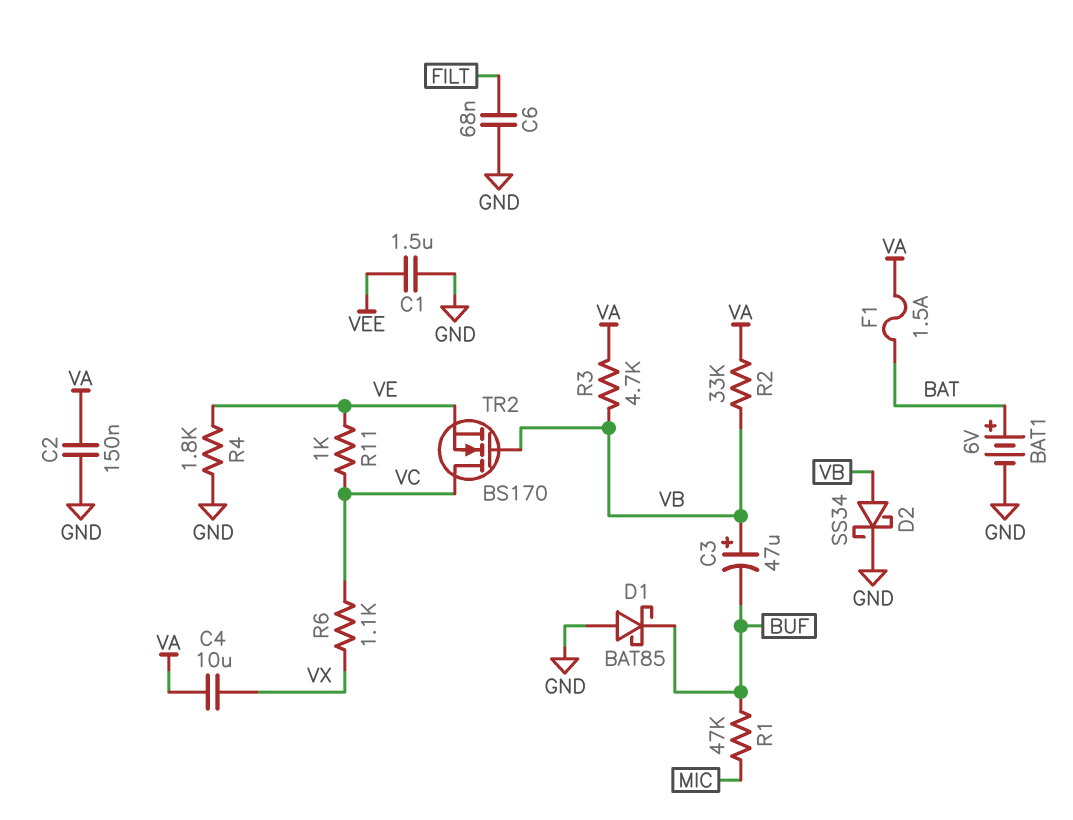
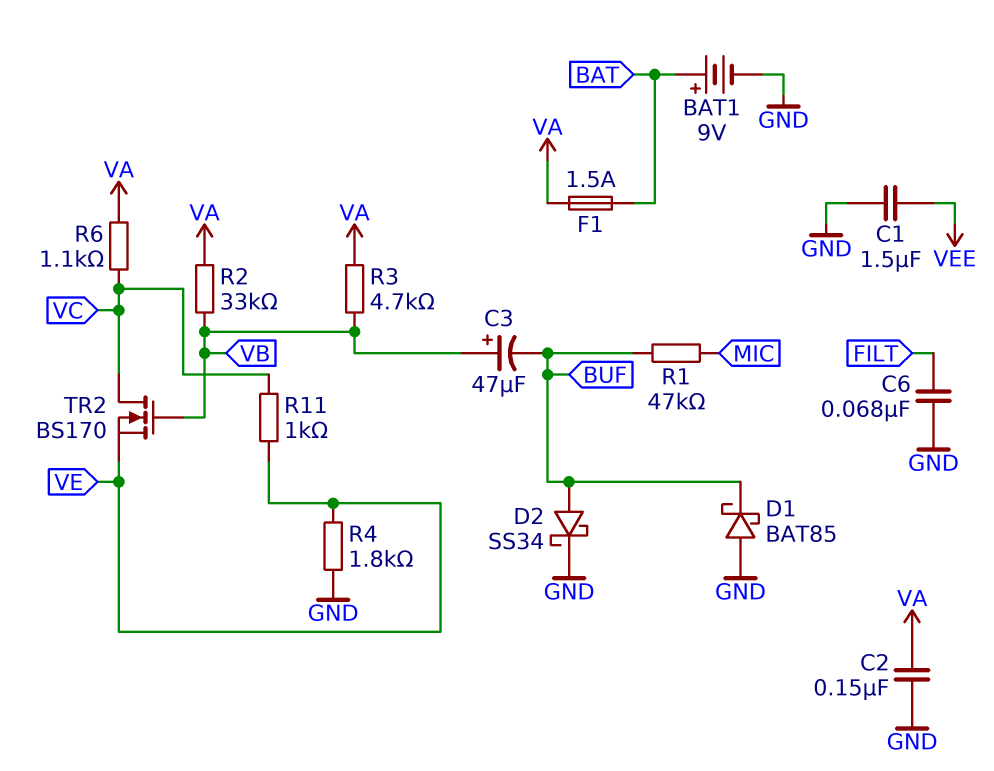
BAT1: 6V (plus BAT, minus GND) -> 9V (plus BAT, minus GND)
C4: 10uF (VA, VX) -> none
D2: schottky SS34 (A VB, K GND) -> schottky SS34 (A BUF, K GND)
R6: 1.1k (VC, VX) -> 1.1k (VA, VC)

